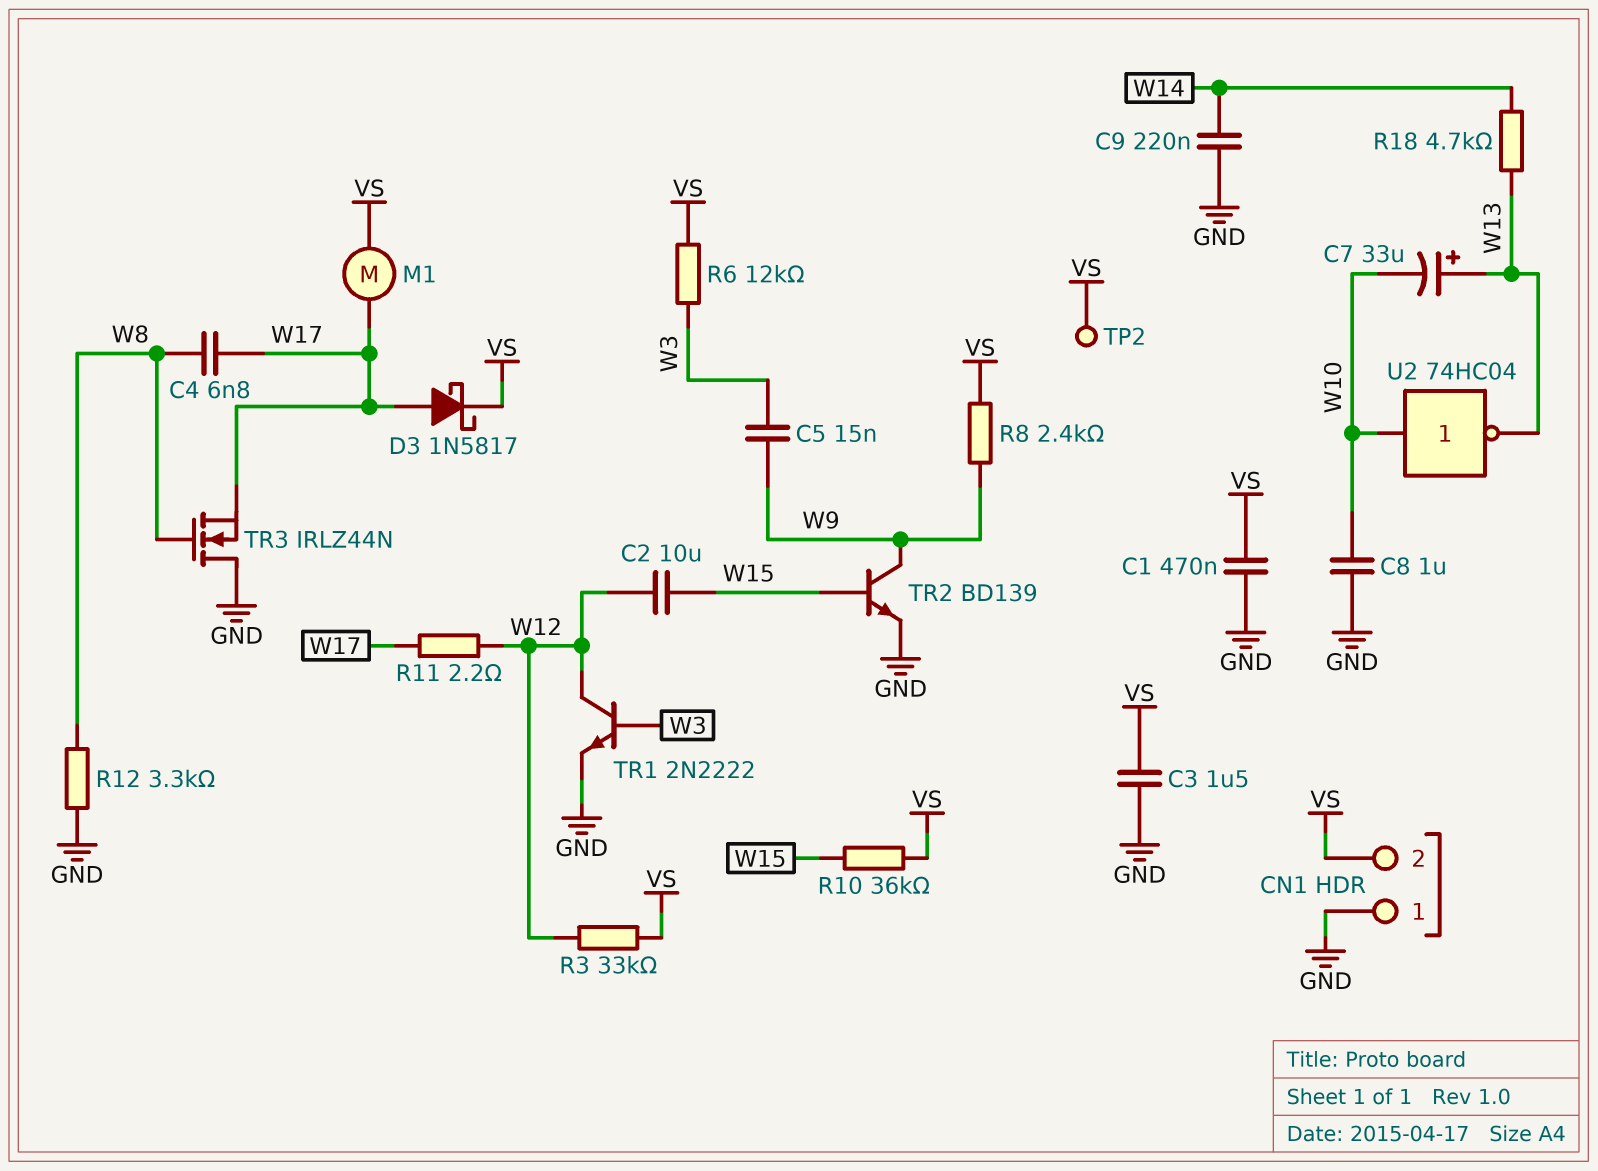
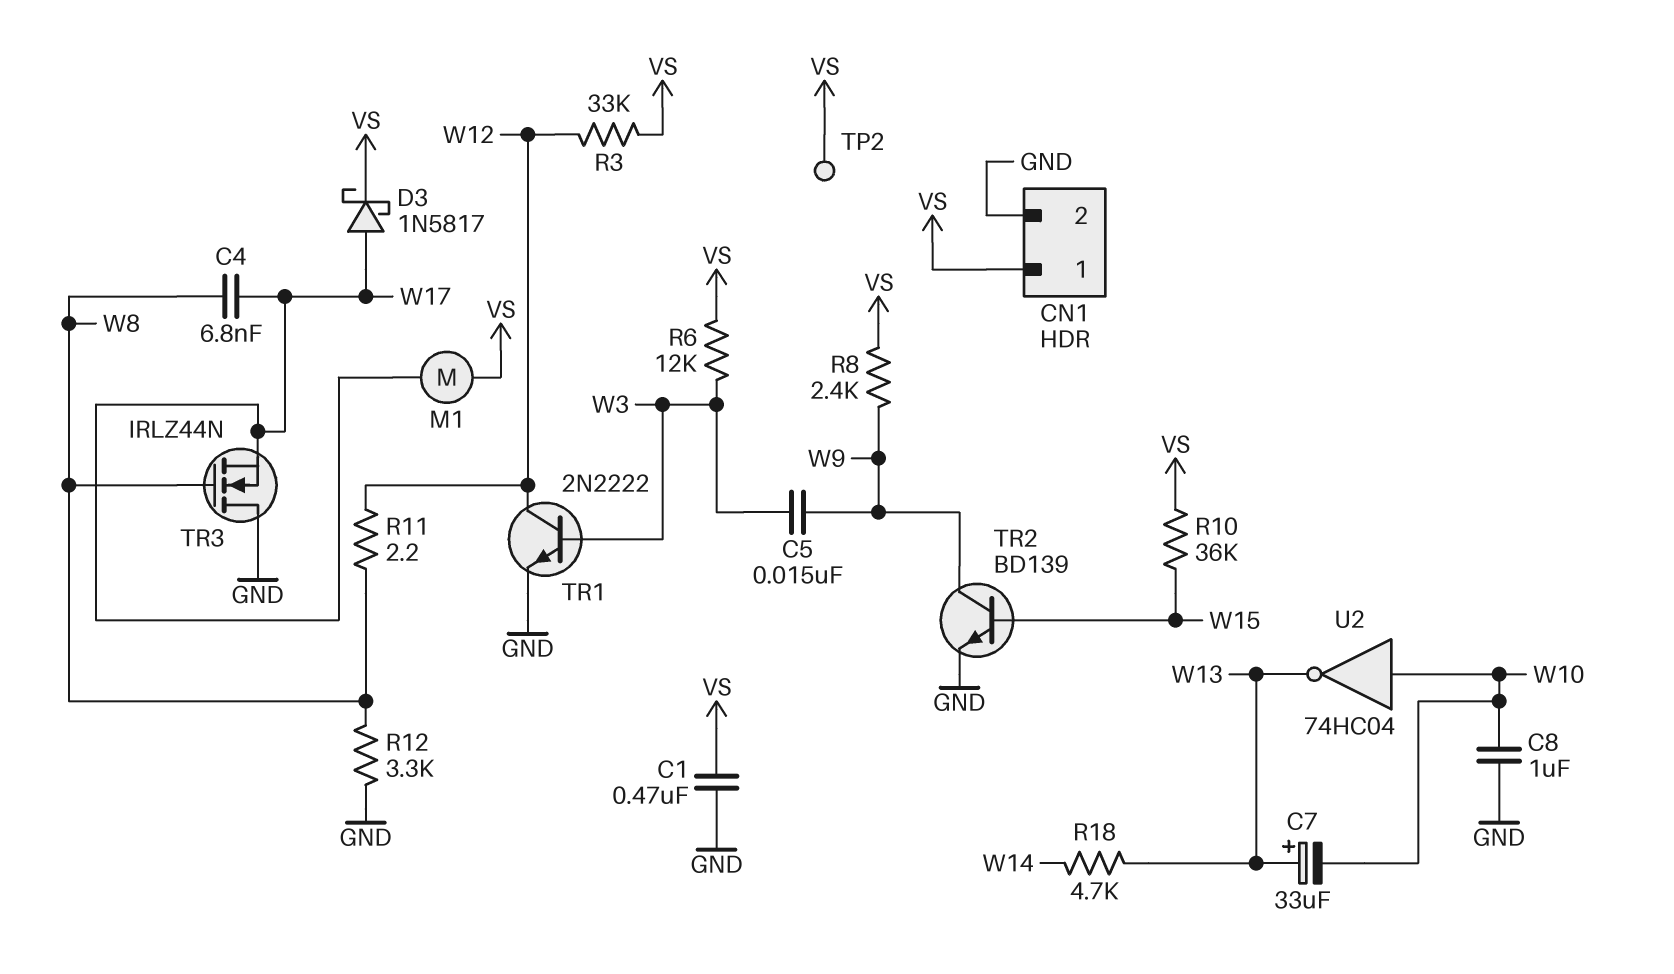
C2: 10uF (W12, W15) -> none
C3: 1.5uF (GND, VS) -> none
C9: 220nF (GND, W14) -> none
CN1 pin 1: GND -> VS
CN1 pin 2: VS -> GND
R11: 2.2 (W12, W17) -> 2.2 (W8, W12)

